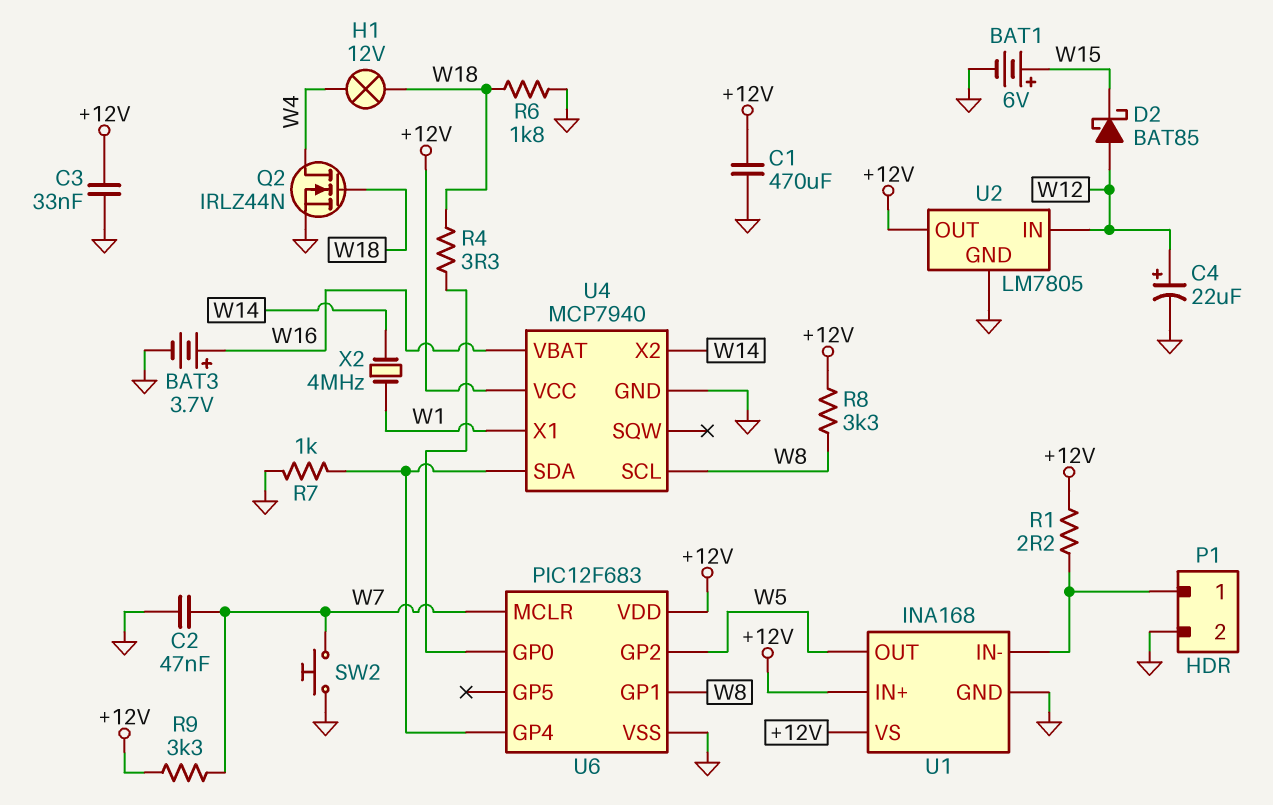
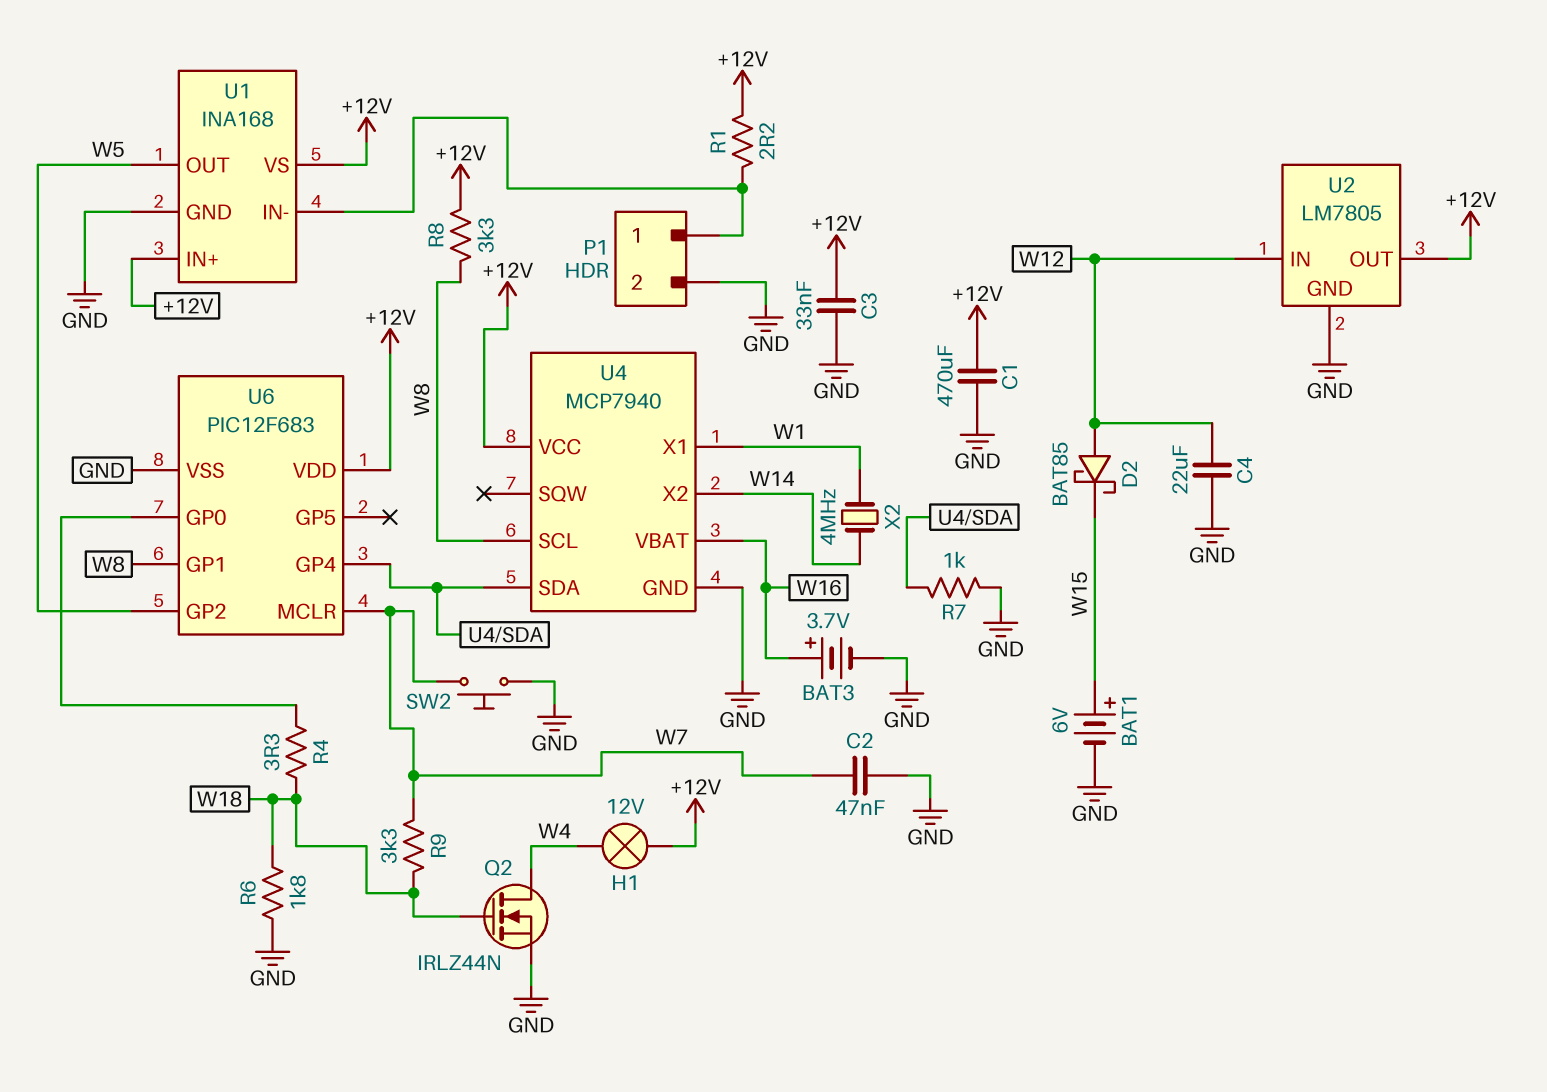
C4: 22uF (plus W12, minus GND) -> 22uF (GND, W12)
H1: lamp 12V (W4, W18) -> lamp 12V (+12V, W4)
R9: 3.3k (+12V, W7) -> 3.3k (W7, W18)

